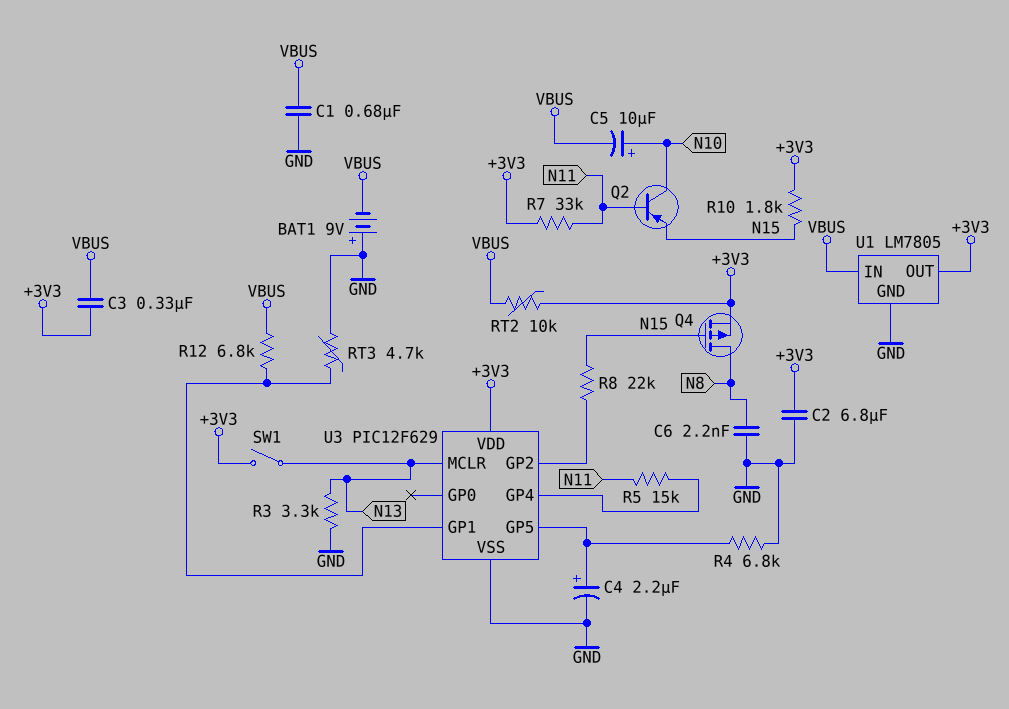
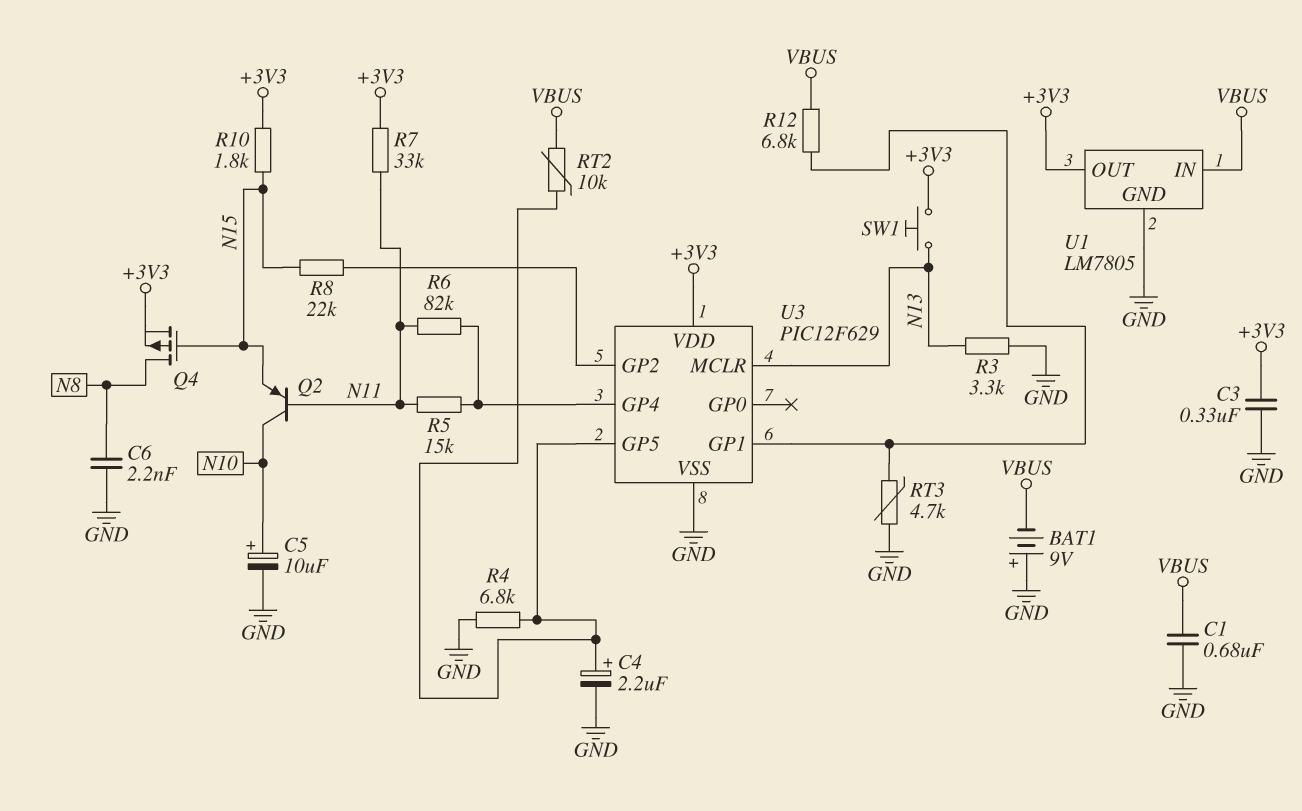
C2: 6.8uF (+3V3, GND) -> none
C3: 330nF (+3V3, VBUS) -> 330nF (+3V3, GND)
C5: 10uF (plus N10, minus VBUS) -> 10uF (plus N10, minus GND)
R6: none -> 82k (N11, U3/GP4)
RT2: 10k (+3V3, VBUS) -> 10k (U3/GP5, VBUS)
SW1: switch (+3V3, N13) -> button (+3V3, N13)

